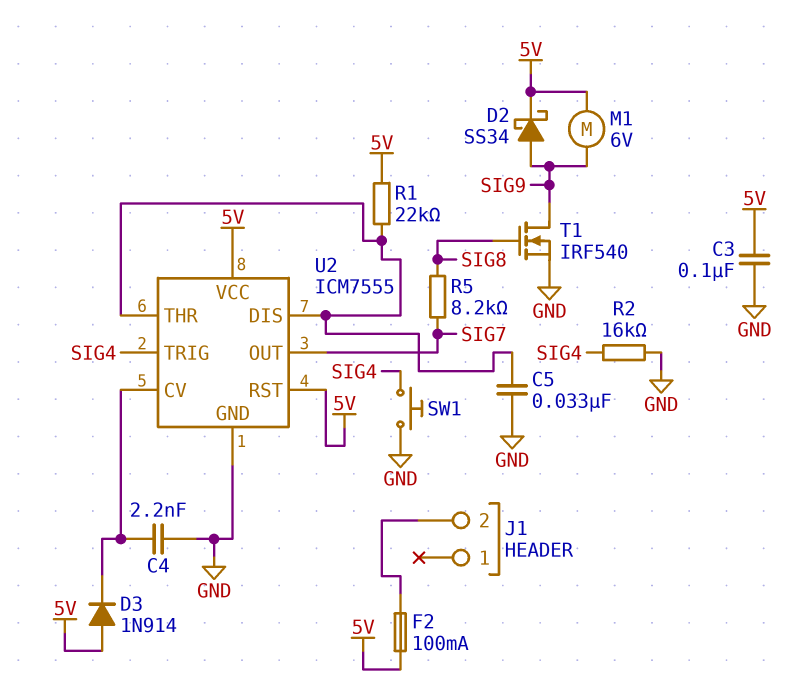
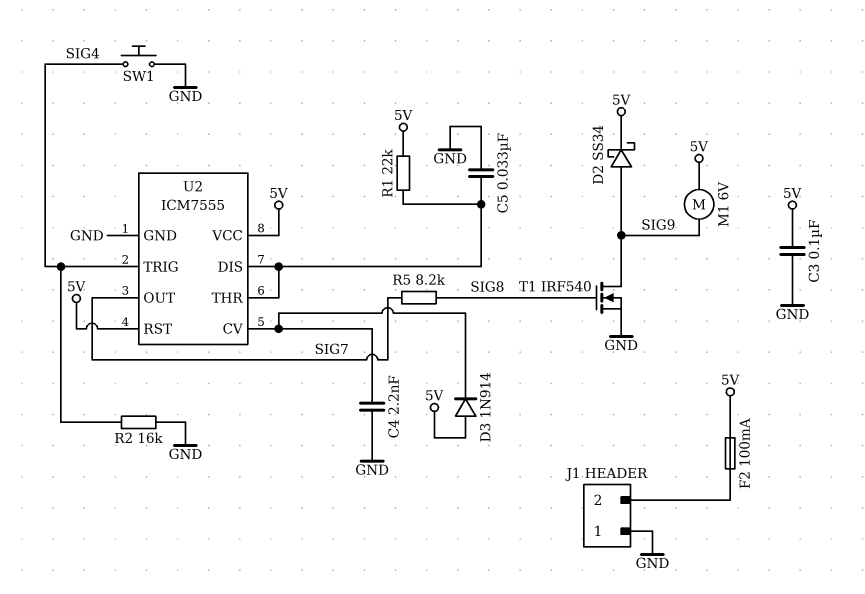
J1 pin 1: none -> GND

